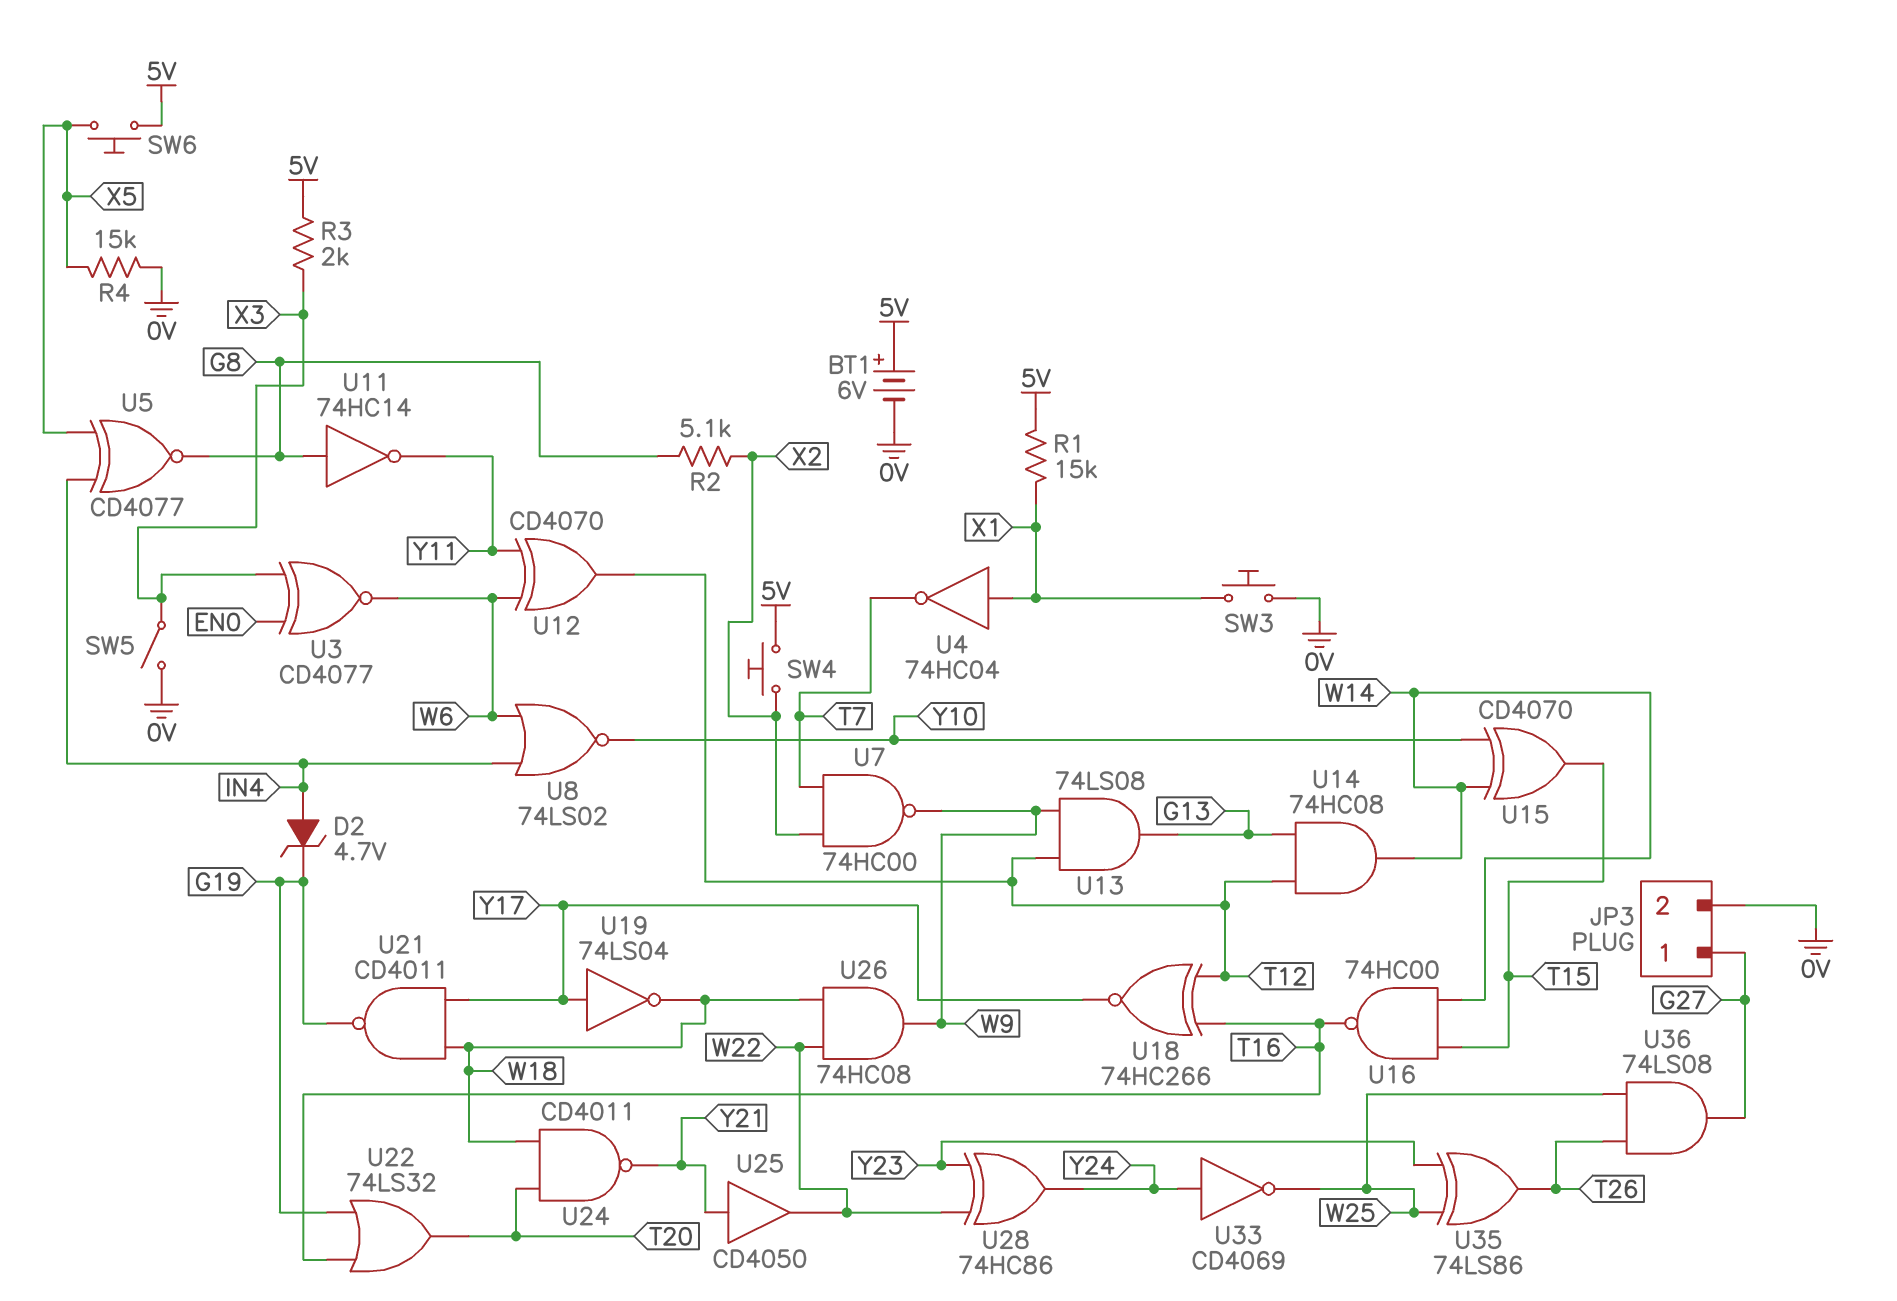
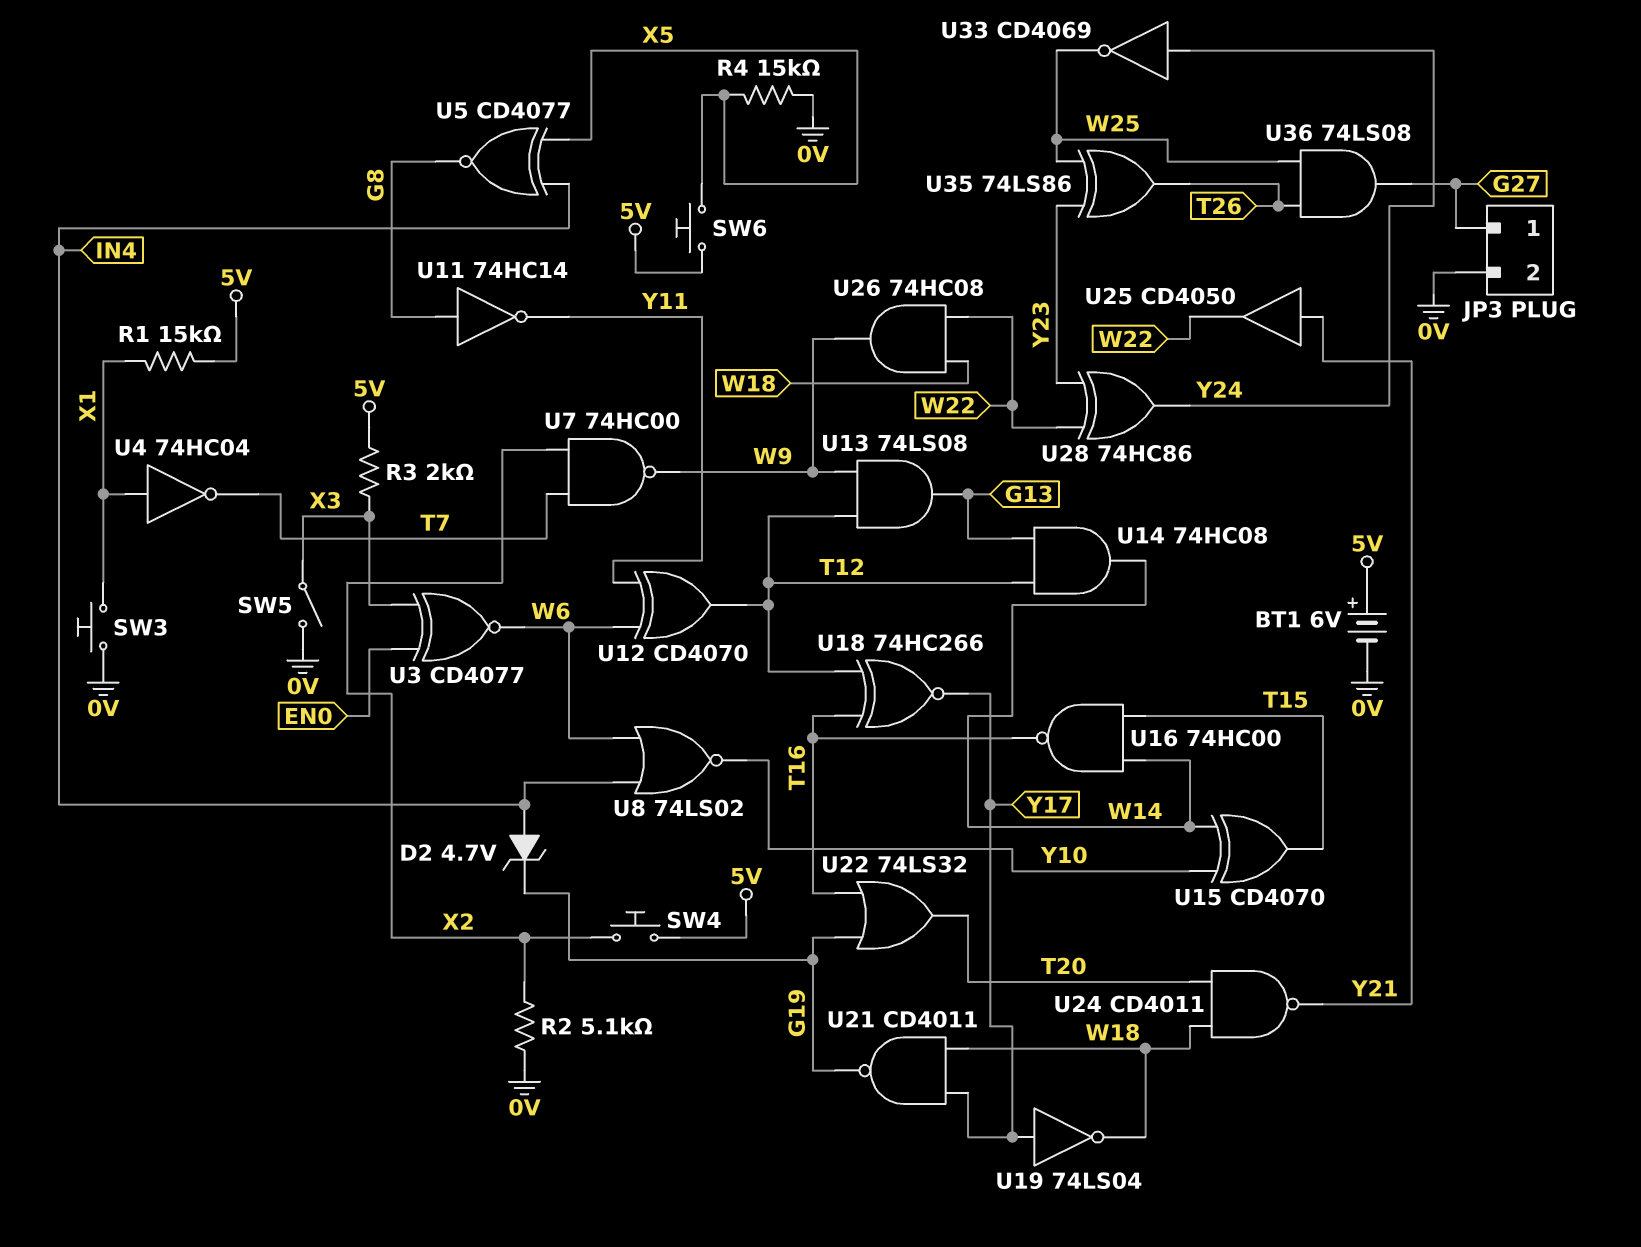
R2: 5.1k (G8, X2) -> 5.1k (0V, X2)

